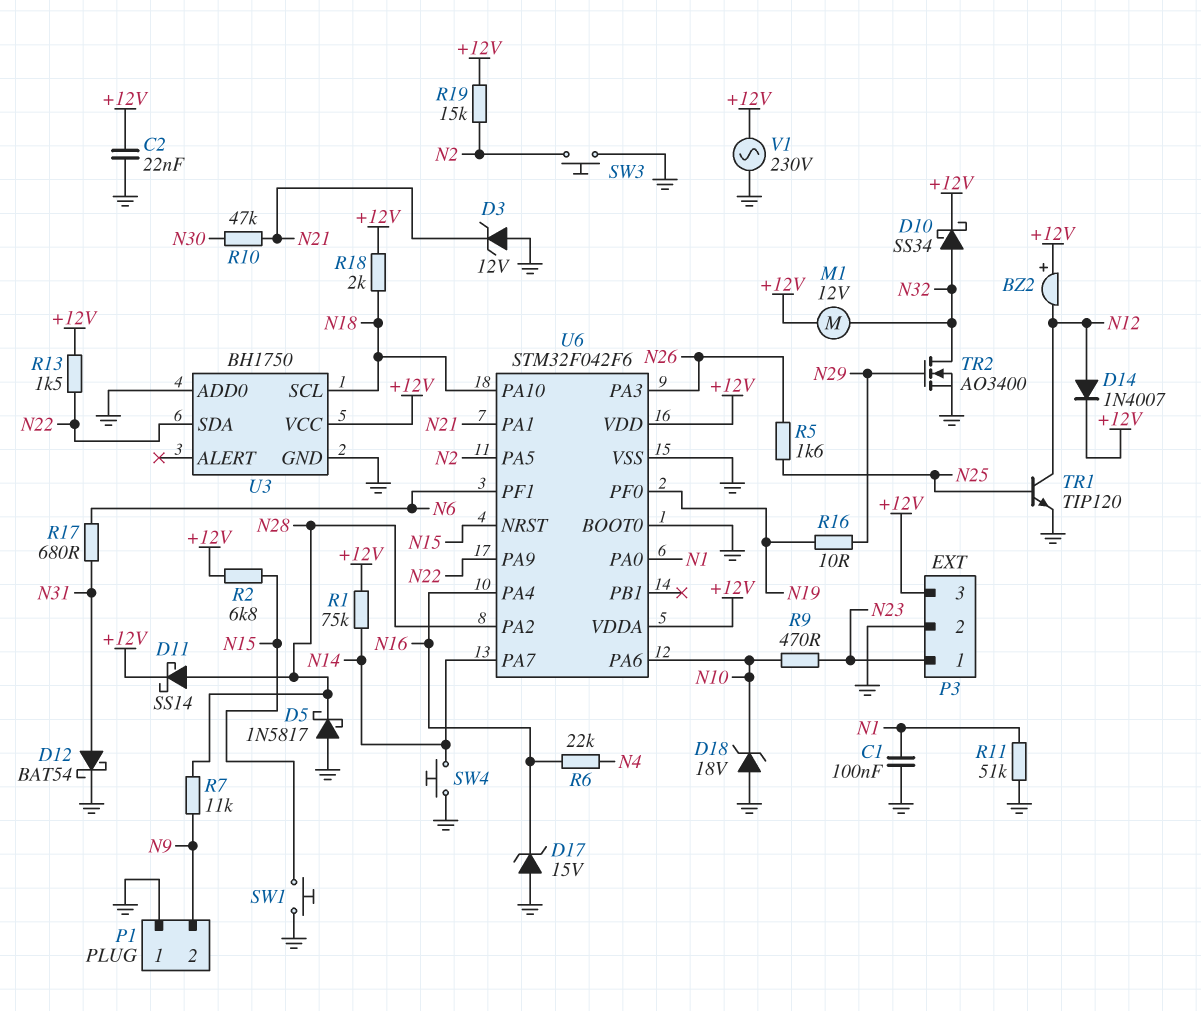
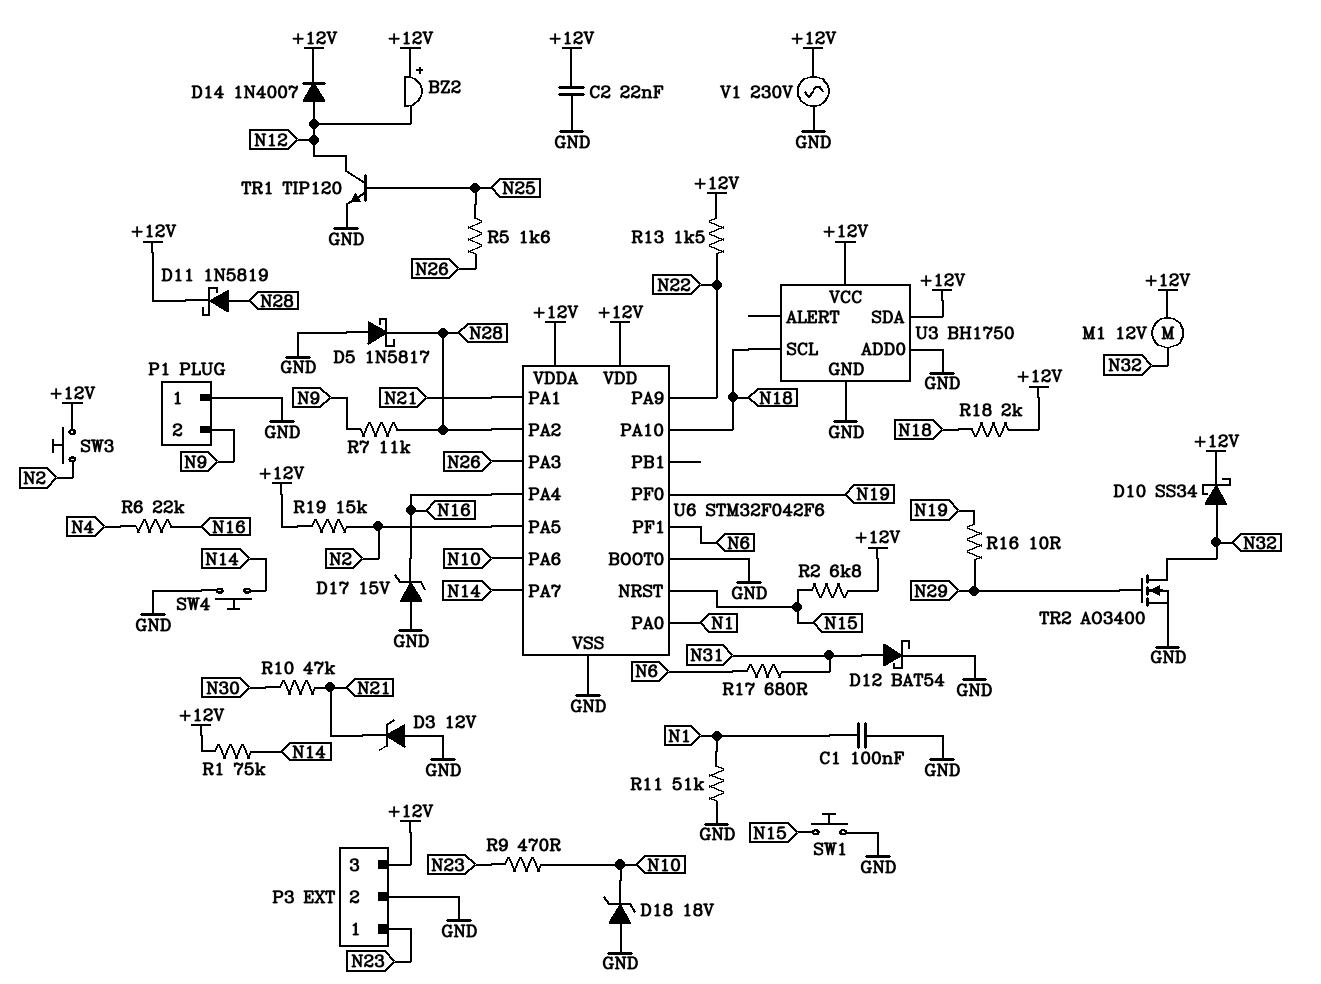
D11: schottky SS14 (A N28, K +12V) -> schottky 1N5819 (A N28, K +12V)
SW3: button (GND, N2) -> button (+12V, N2)
U3 pin SDA: N22 -> +12V

